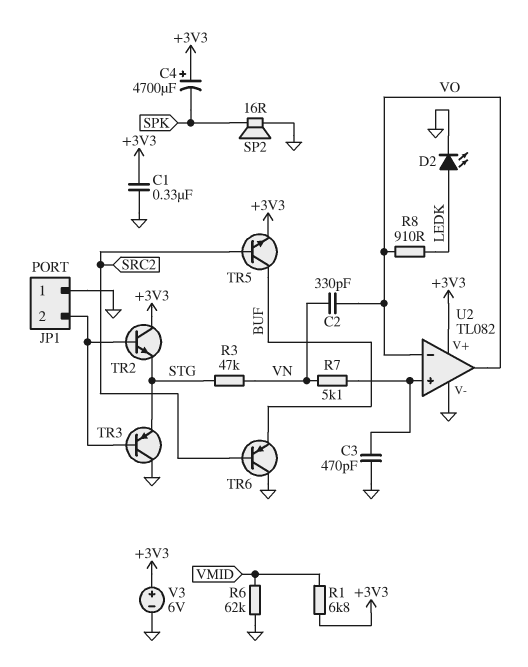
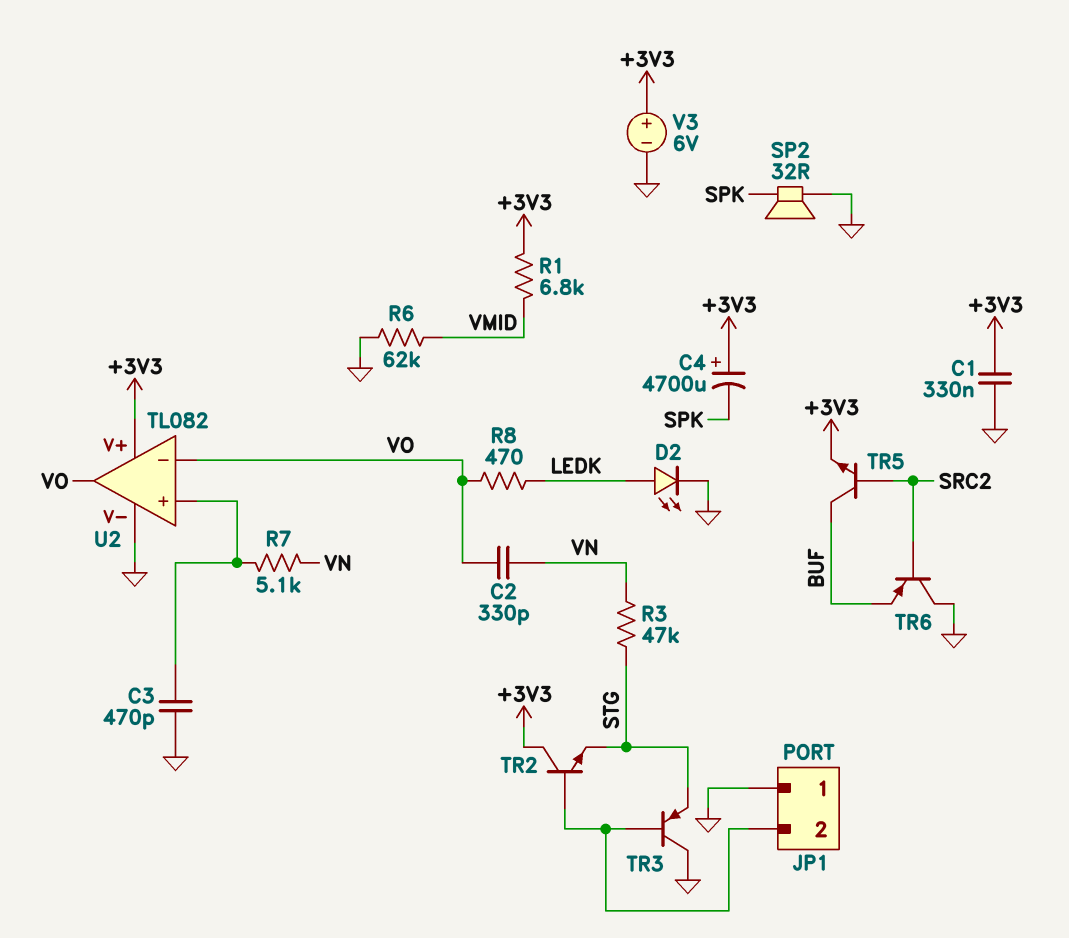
R8: 910 (LEDK, VO) -> 470 (LEDK, VO)
SP2: speaker 16R (GND, SPK) -> speaker 32R (GND, SPK)

